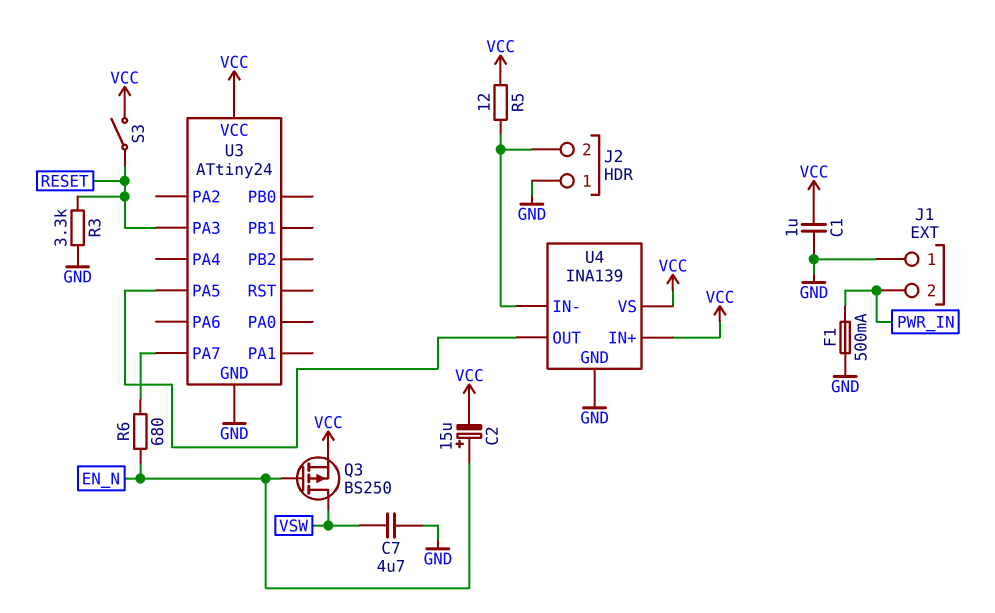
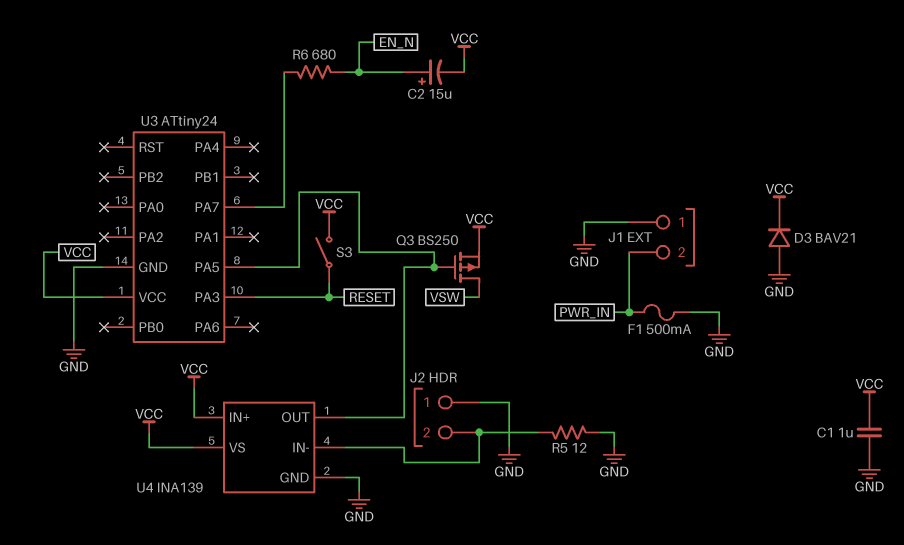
C7: 4.7uF (GND, VSW) -> none
D3: none -> diode BAV21 (A GND, K VCC)
Q3: PMOS BS250 (G EN_N, D VSW, S VCC) -> PMOS BS250 (G U3/PA5, D VSW, S VCC)
R3: 3.3k (GND, RESET) -> none
R5: 12 (J2/2, VCC) -> 12 (GND, J2/2)

